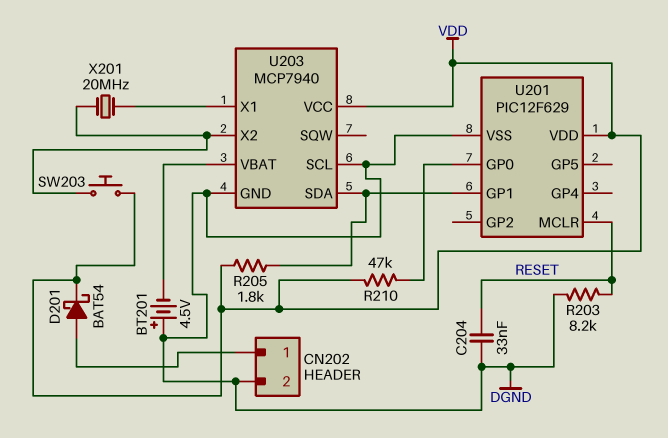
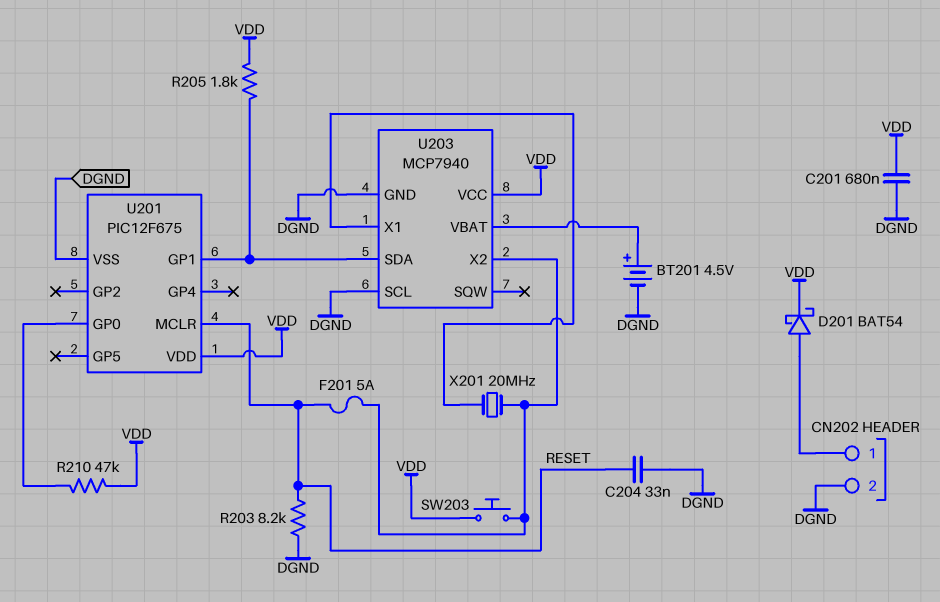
BT201: 4.5V (plus DGND, minus U203/VBAT) -> 4.5V (plus U203/VBAT, minus DGND)
C201: none -> 680nF (DGND, VDD)
F201: none -> 5A (RESET, U203/X2)
U201: PIC12F629 -> PIC12F675

